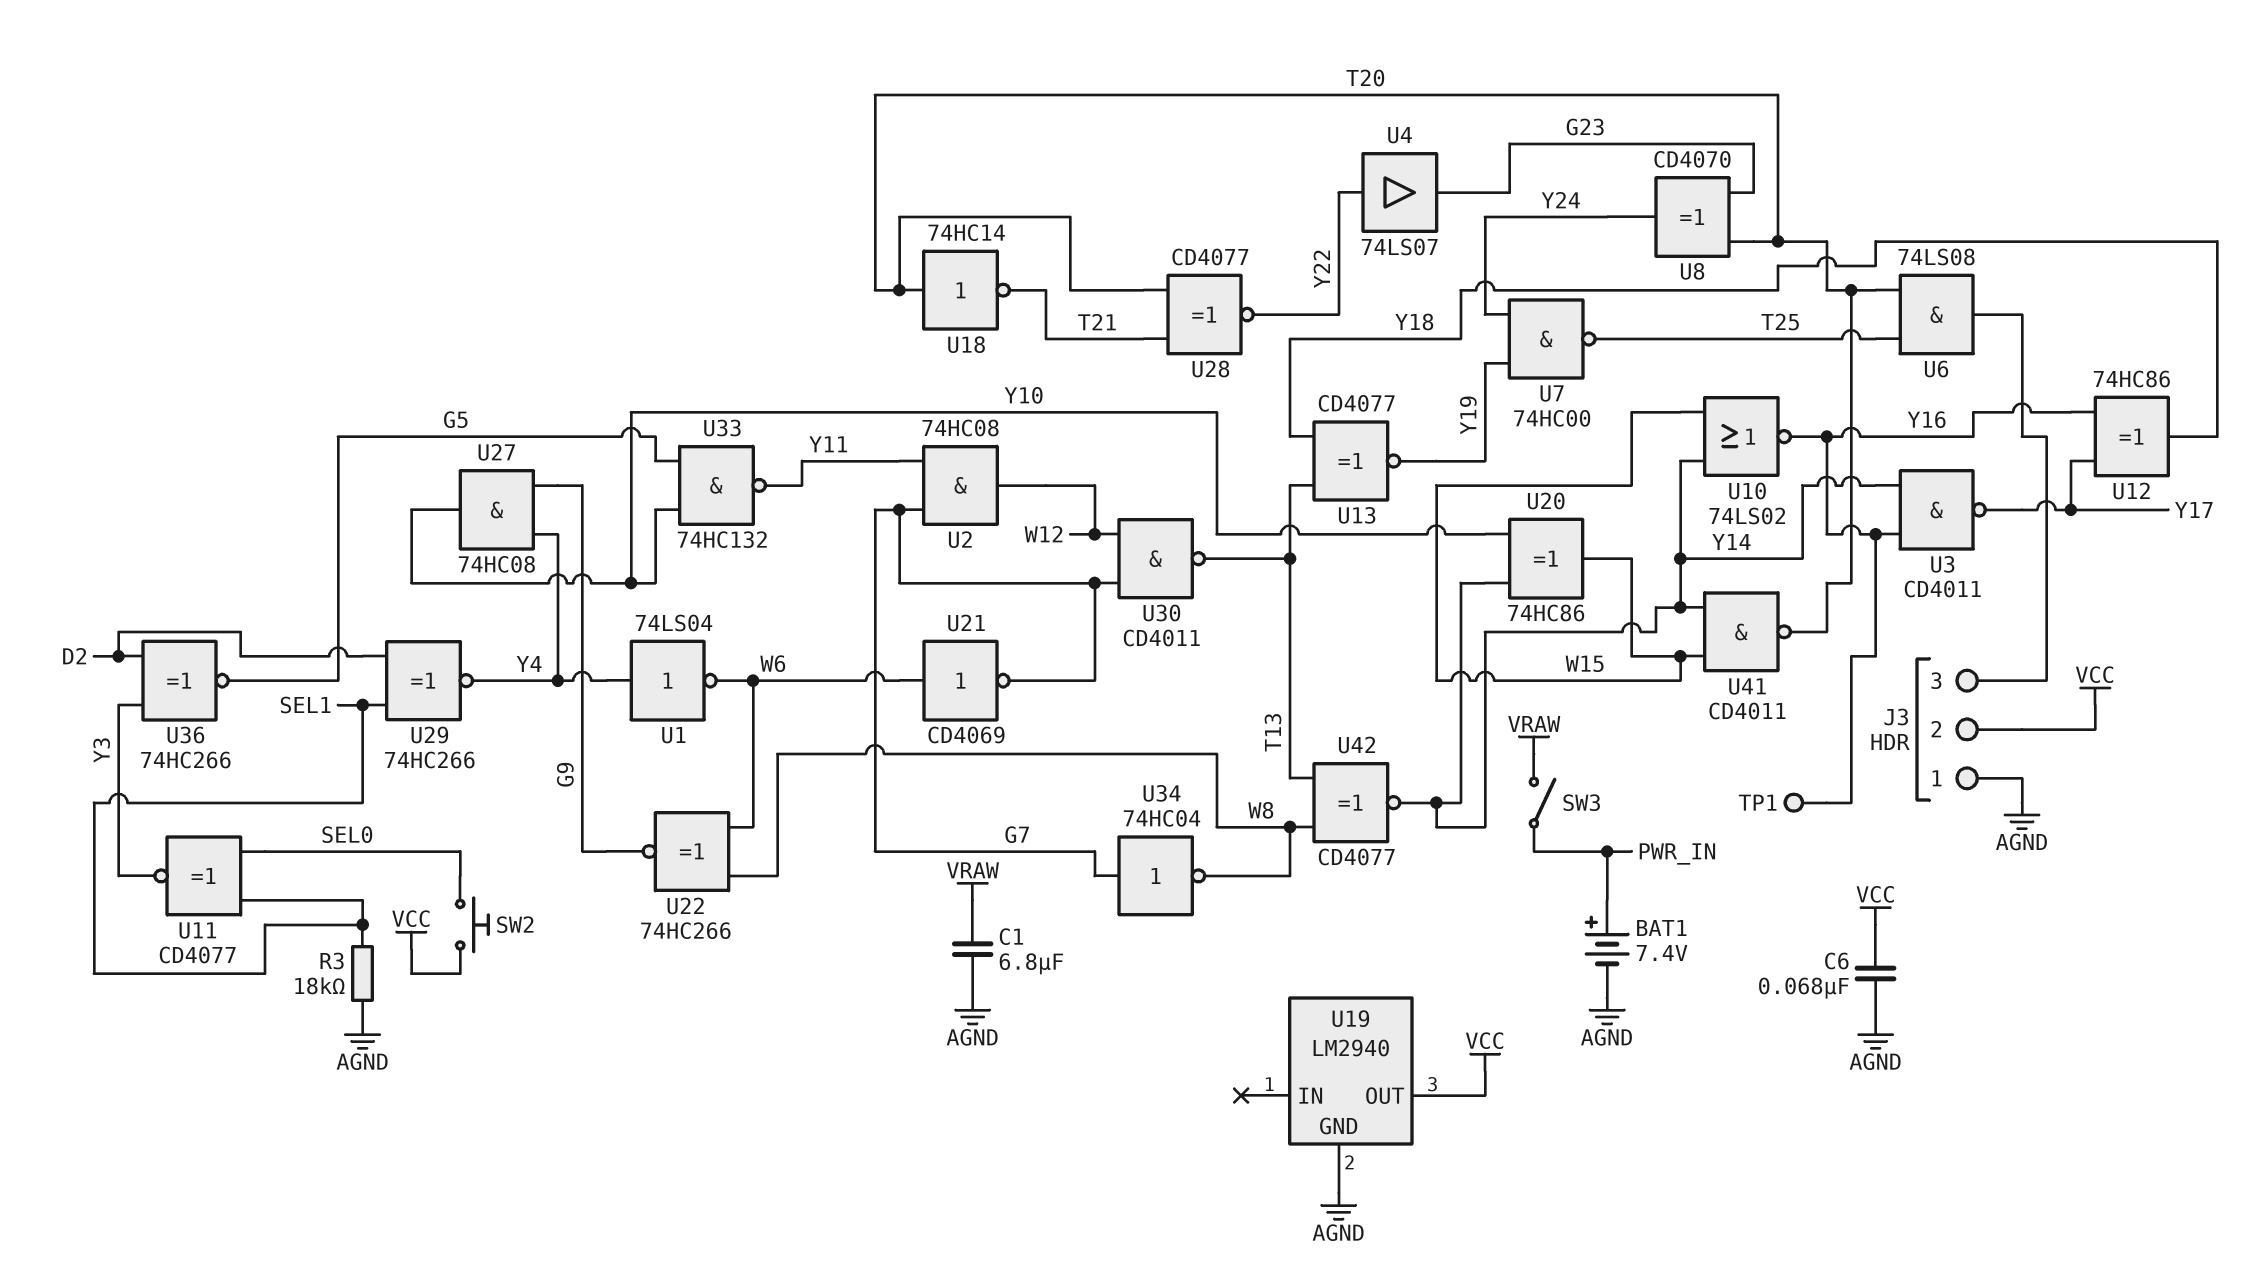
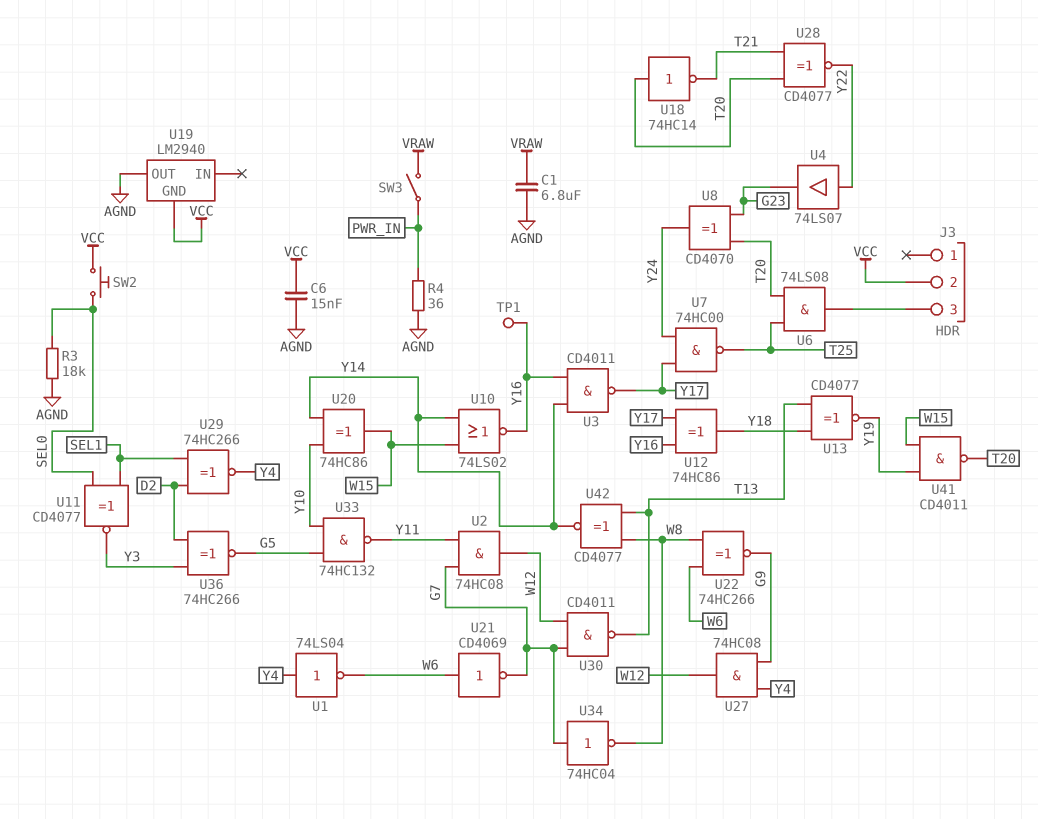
BAT1: 7.4V (plus PWR_IN, minus AGND) -> none
C6: 68nF (AGND, VCC) -> 15nF (AGND, VCC)
J3 pin 1: AGND -> none
R3: 18k (AGND, SEL1) -> 18k (AGND, SEL0)
R4: none -> 36 (AGND, PWR_IN)
U7: NAND 74HC00 (in Y19, in Y24, out T25) -> NAND 74HC00 (in Y17, in Y24, out T25)
U19 pin GND: AGND -> VCC
U19 pin OUT: VCC -> AGND
U27: AND 74HC08 (in G9, in Y4, out Y10) -> AND 74HC08 (in G9, in Y4, out W12)
U41: NAND CD4011 (in W15, in Y14, out T20) -> NAND CD4011 (in W15, in Y19, out T20)

